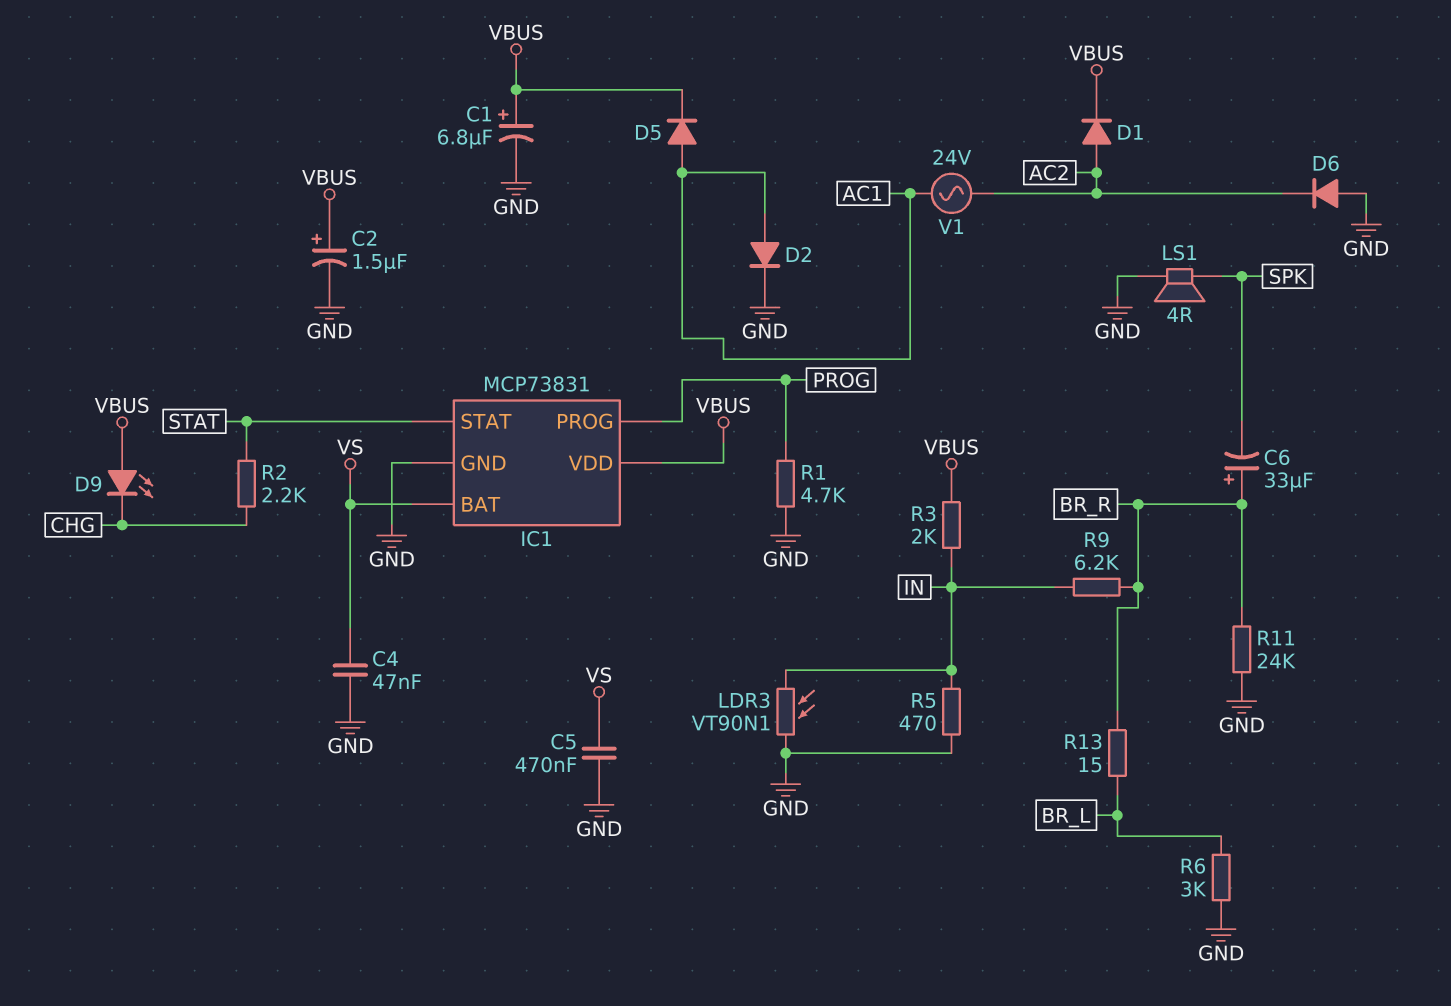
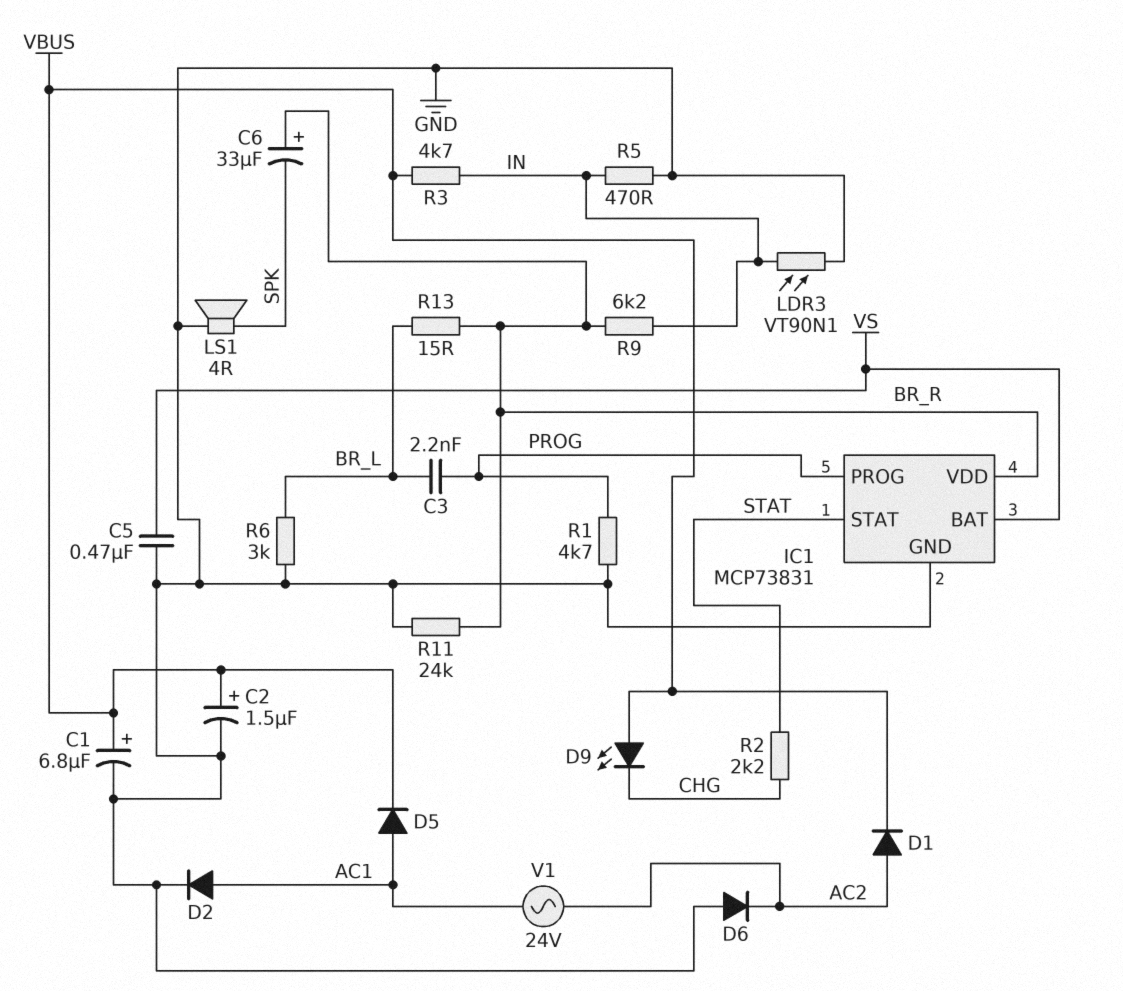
C3: none -> 2.2nF (BR_L, PROG)
C4: 47nF (GND, VS) -> none
IC1 pin VDD: VBUS -> BR_R
R3: 2k (IN, VBUS) -> 4.7k (IN, VBUS)

